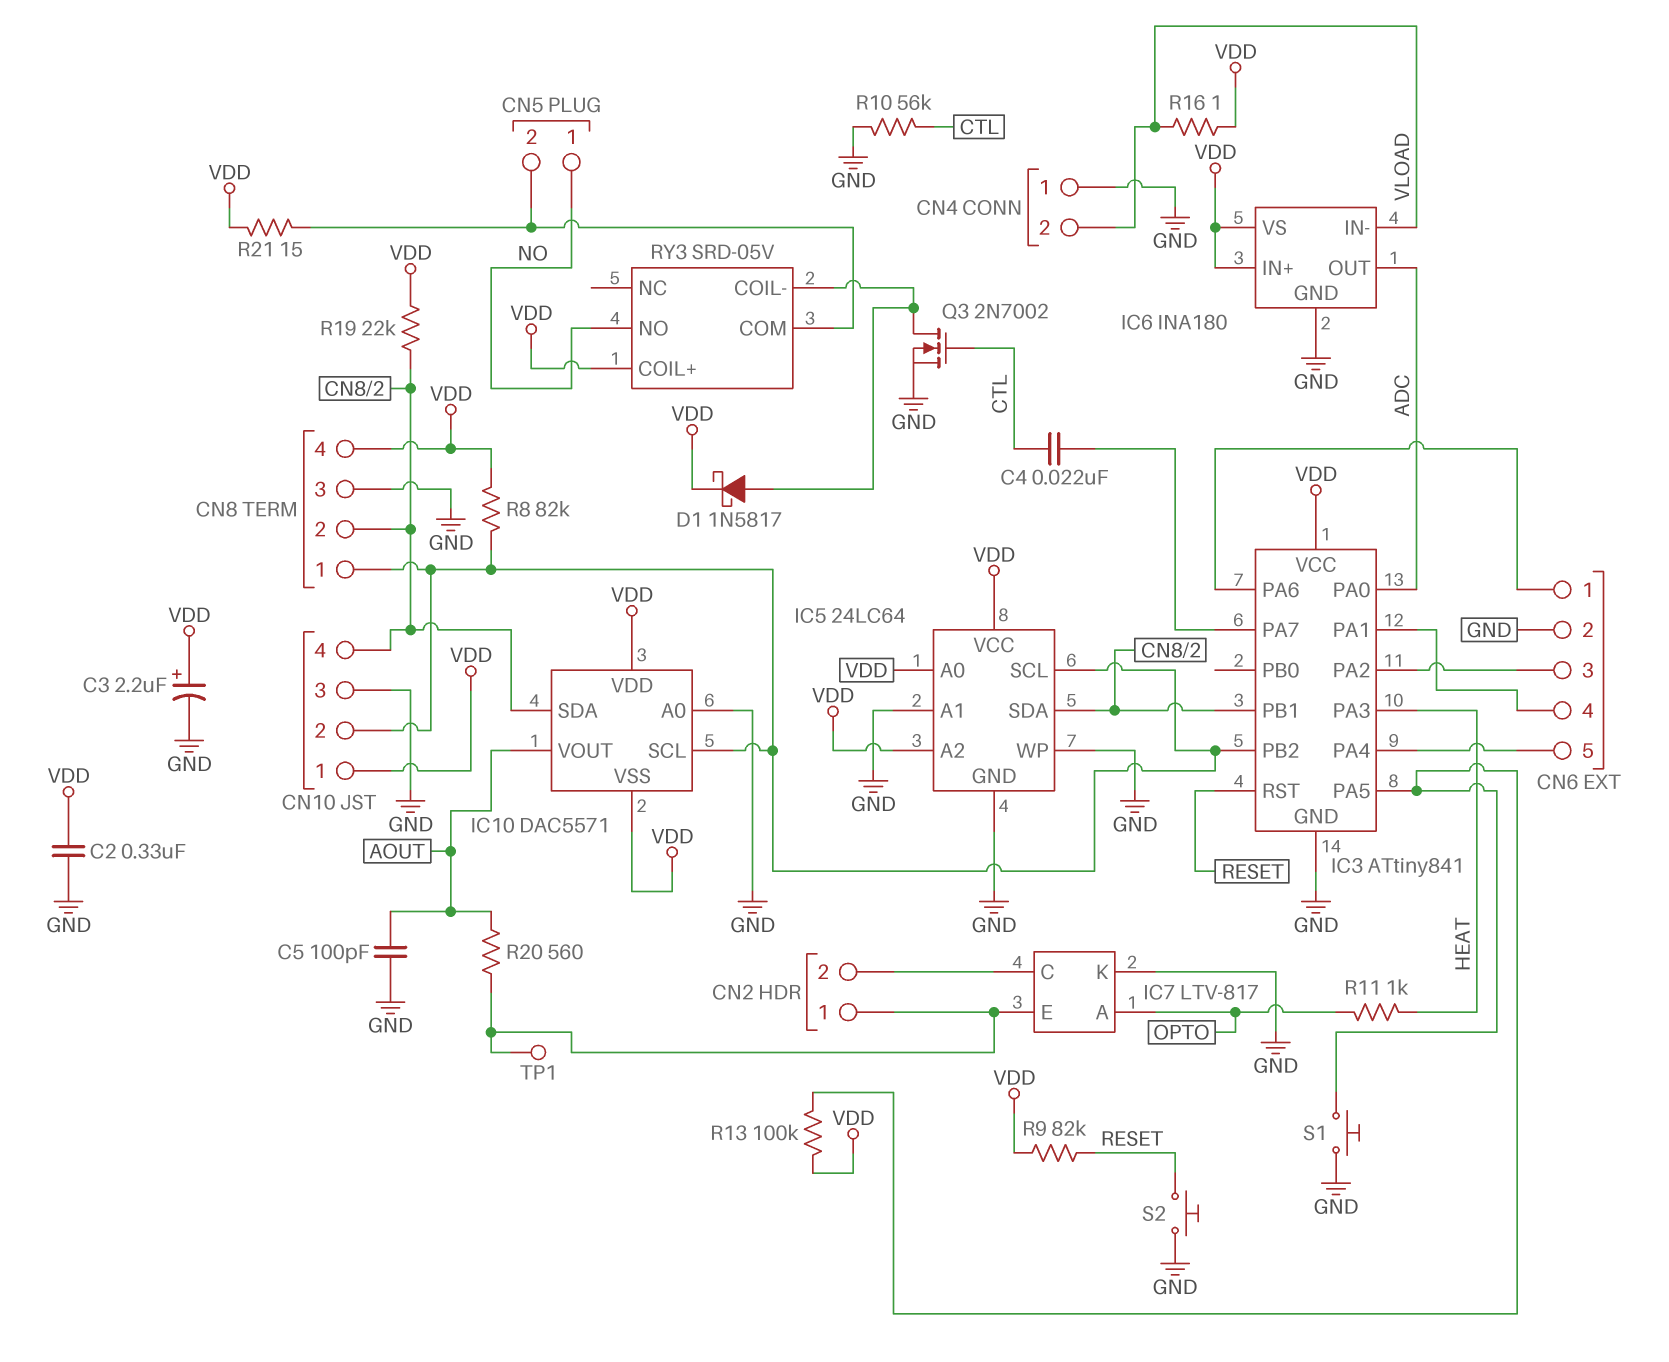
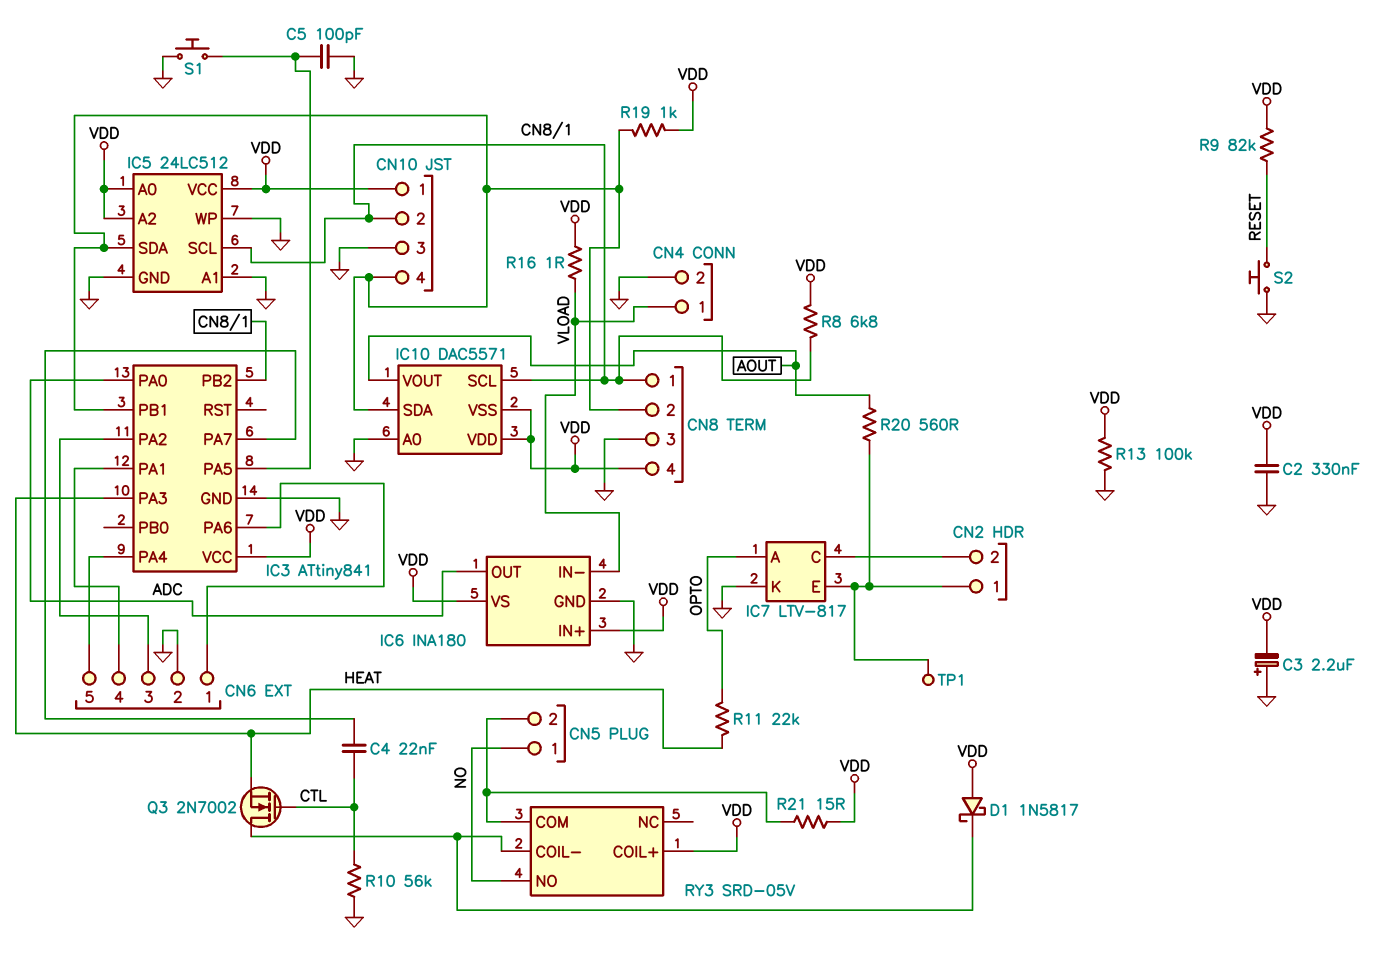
C3: 2.2uF (plus VDD, minus GND) -> 2.2uF (plus GND, minus VDD)
C5: 100pF (AOUT, GND) -> 100pF (GND, IC3/PA5)
CN4 pin 1: GND -> VLOAD
CN4 pin 2: VLOAD -> GND
D1: schottky 1N5817 (A RY3/COIL-, K VDD) -> schottky 1N5817 (A VDD, K RY3/COIL-)
IC3 pin RST: RESET -> none
IC5: 24LC64 -> 24LC512
Q3: NMOS 2N7002 (G CTL, D RY3/COIL-, S GND) -> NMOS 2N7002 (G CTL, D RY3/COIL-, S HEAT)
R8: 82k (CN8/1, VDD) -> 6.8k (CN8/1, VDD)
R11: 1k (HEAT, OPTO) -> 22k (HEAT, OPTO)
R13: 100k (IC3/PA5, VDD) -> 100k (GND, VDD)
R19: 22k (CN8/2, VDD) -> 1k (CN8/2, VDD)

